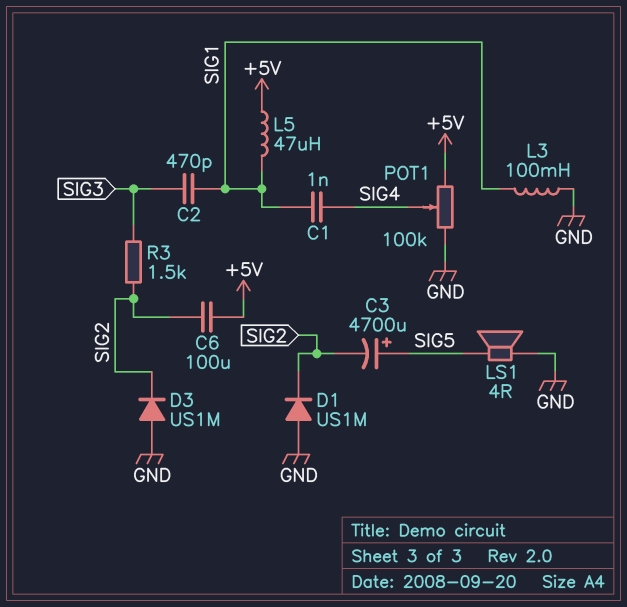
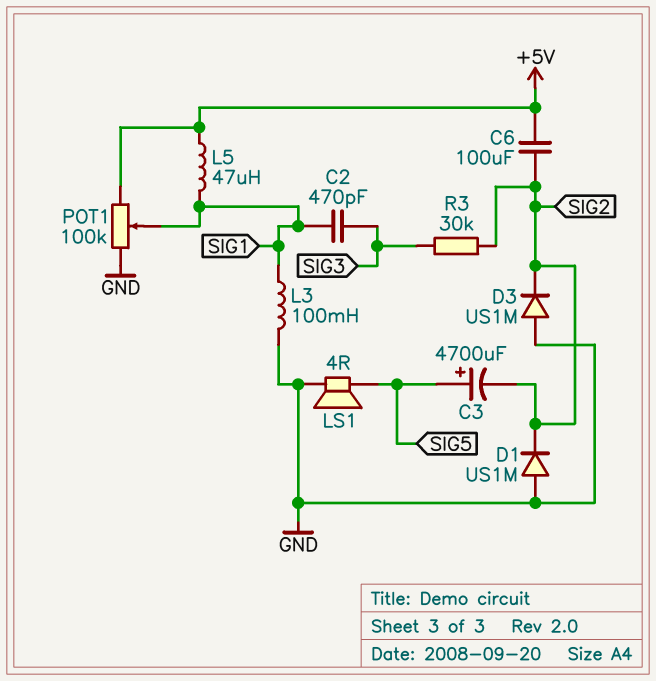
C1: 1nF (SIG1, SIG4) -> none
POT1: 100k (+5V, GND, wiper SIG4) -> 100k (+5V, GND, wiper SIG1)
R3: 1.5k (SIG2, SIG3) -> 30k (SIG2, SIG3)

